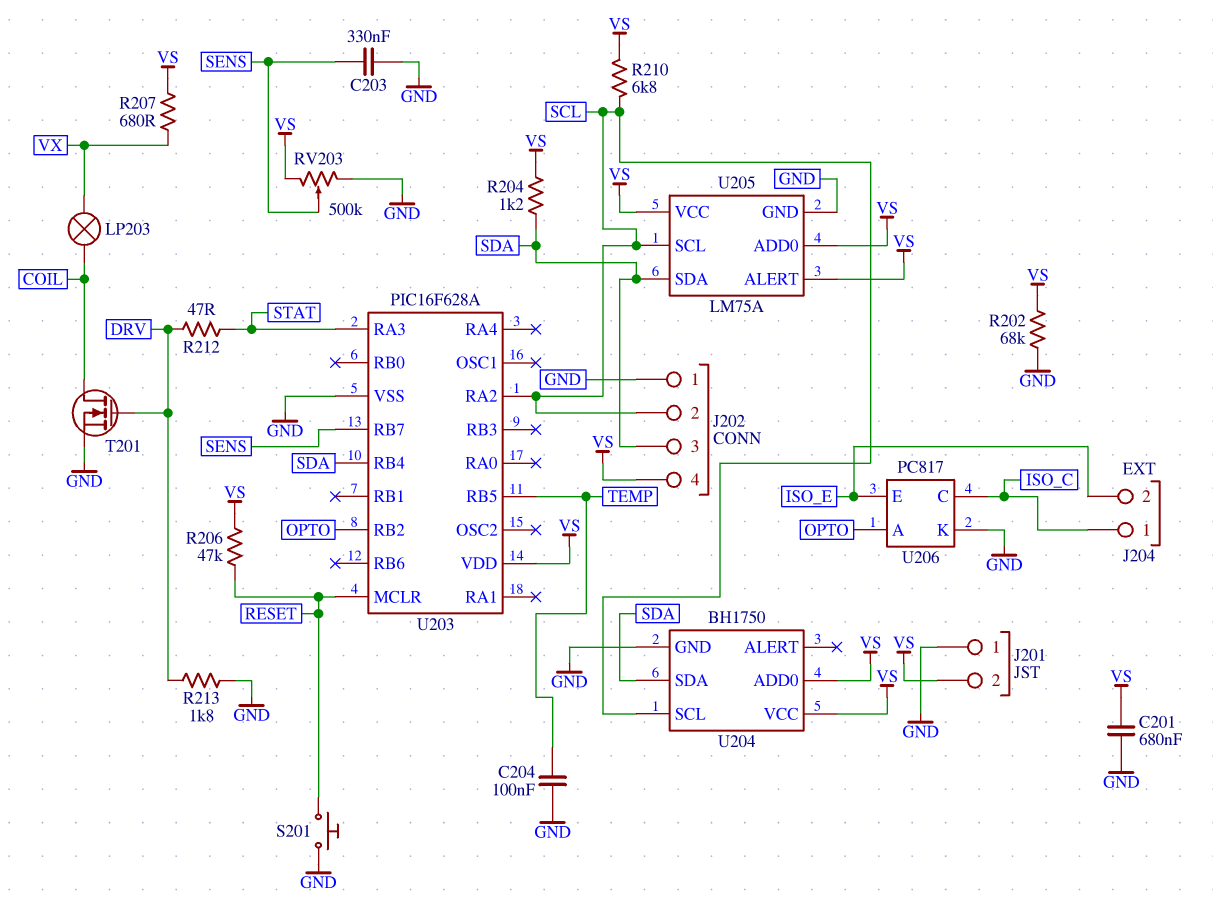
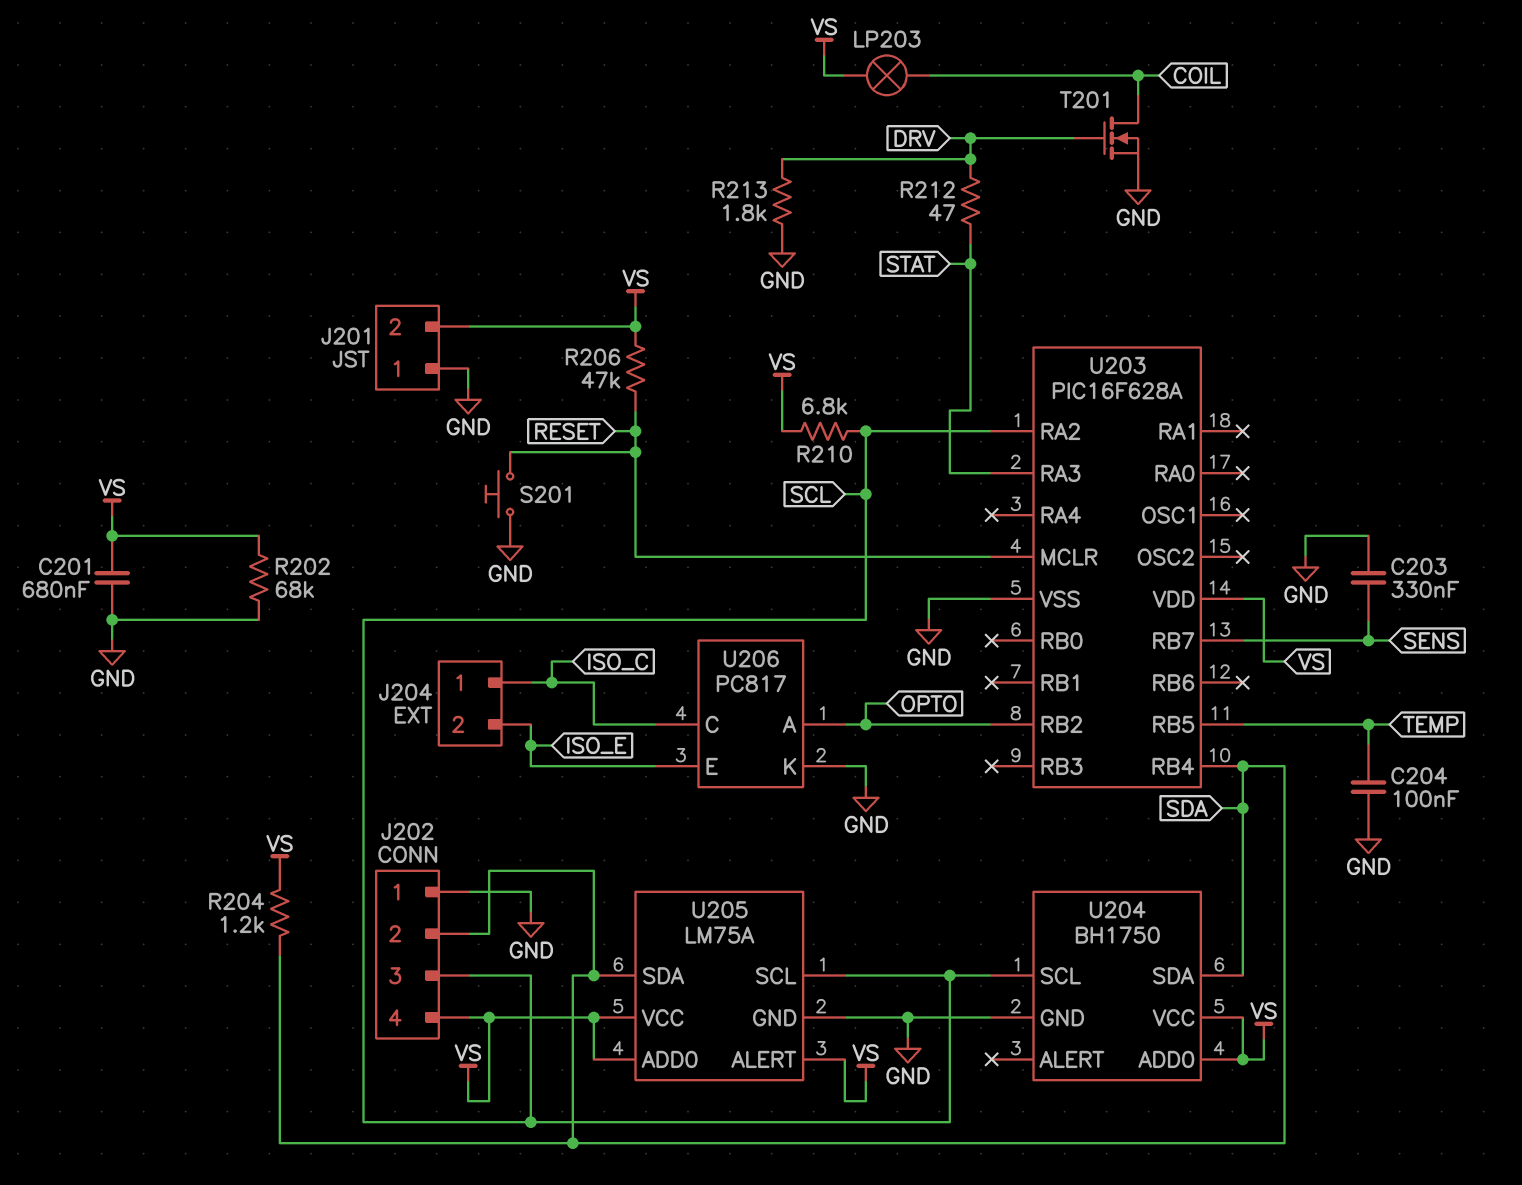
J202 pin 2: SCL -> SDA
J202 pin 3: SDA -> SCL
LP203: lamp (COIL, VX) -> lamp (COIL, VS)
R207: 680 (VS, VX) -> none
RV203: 500k (GND, VS, wiper SENS) -> none

